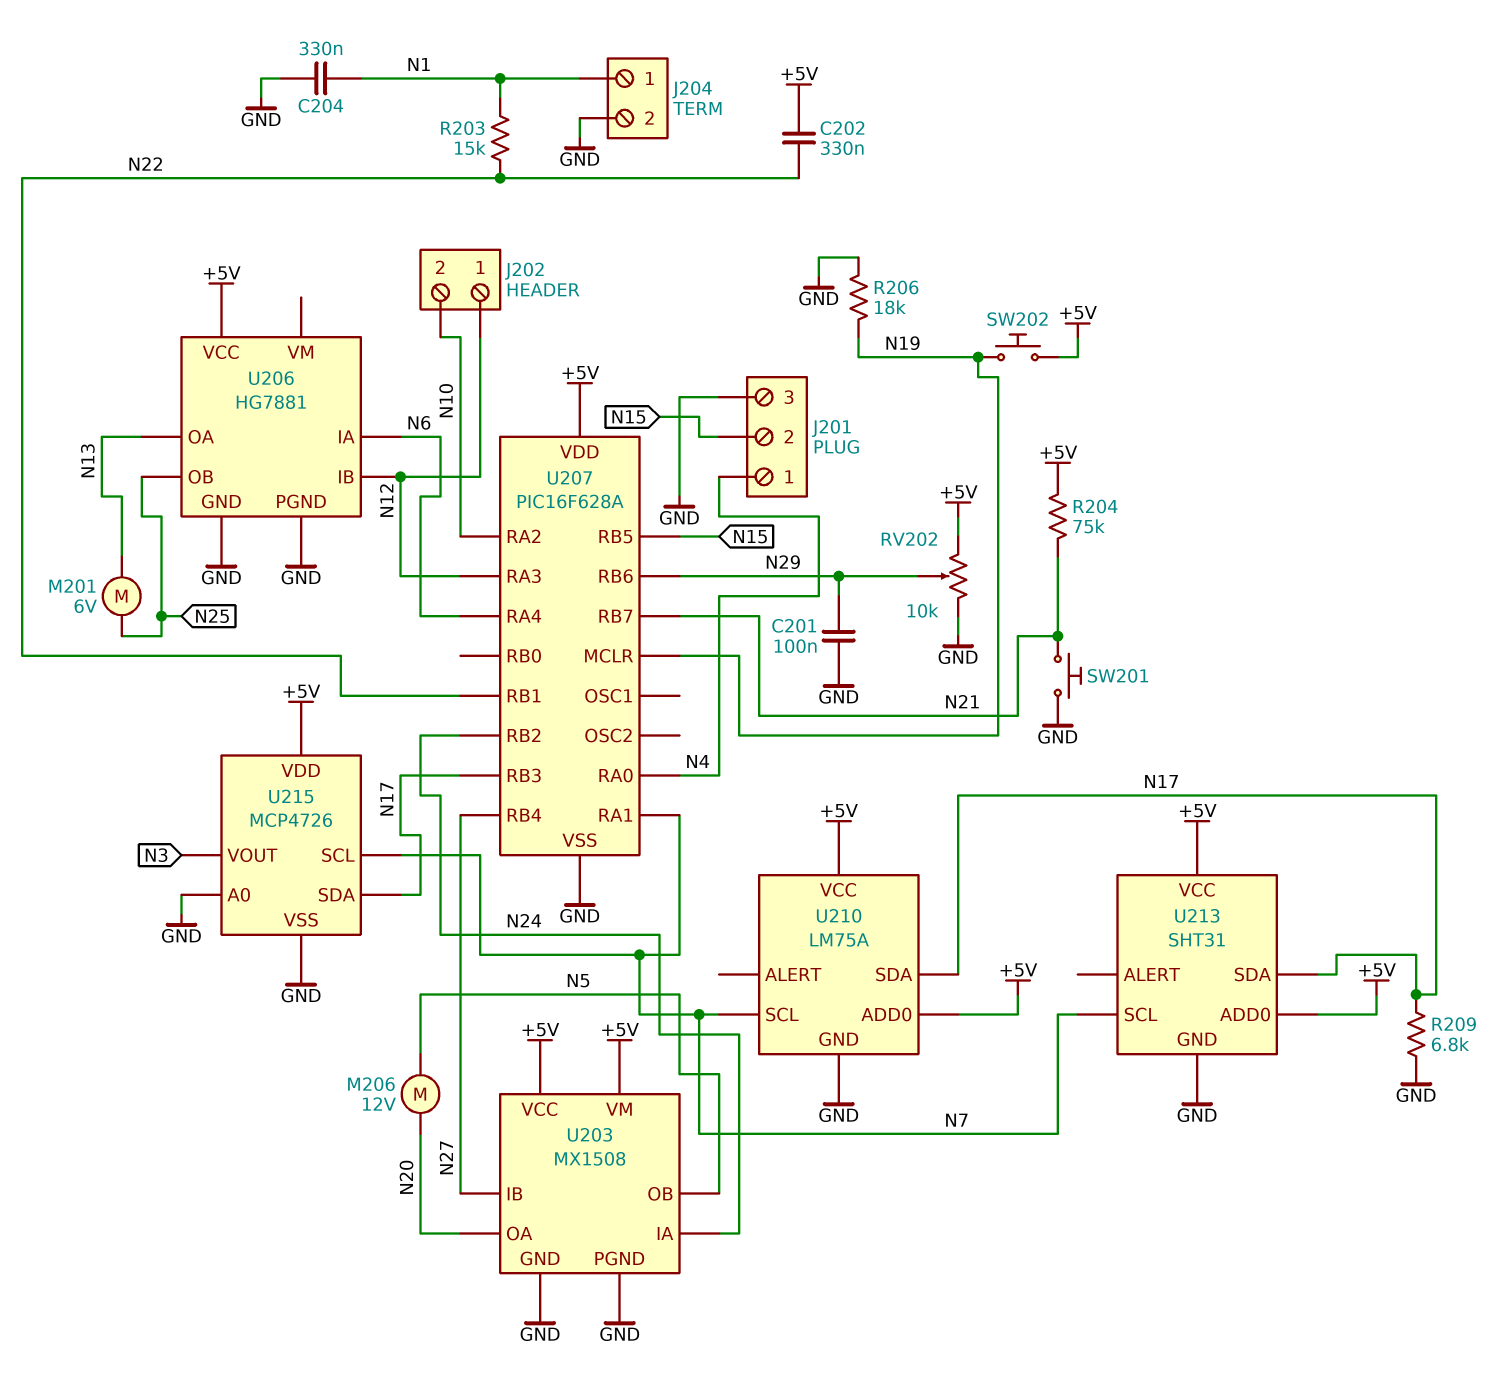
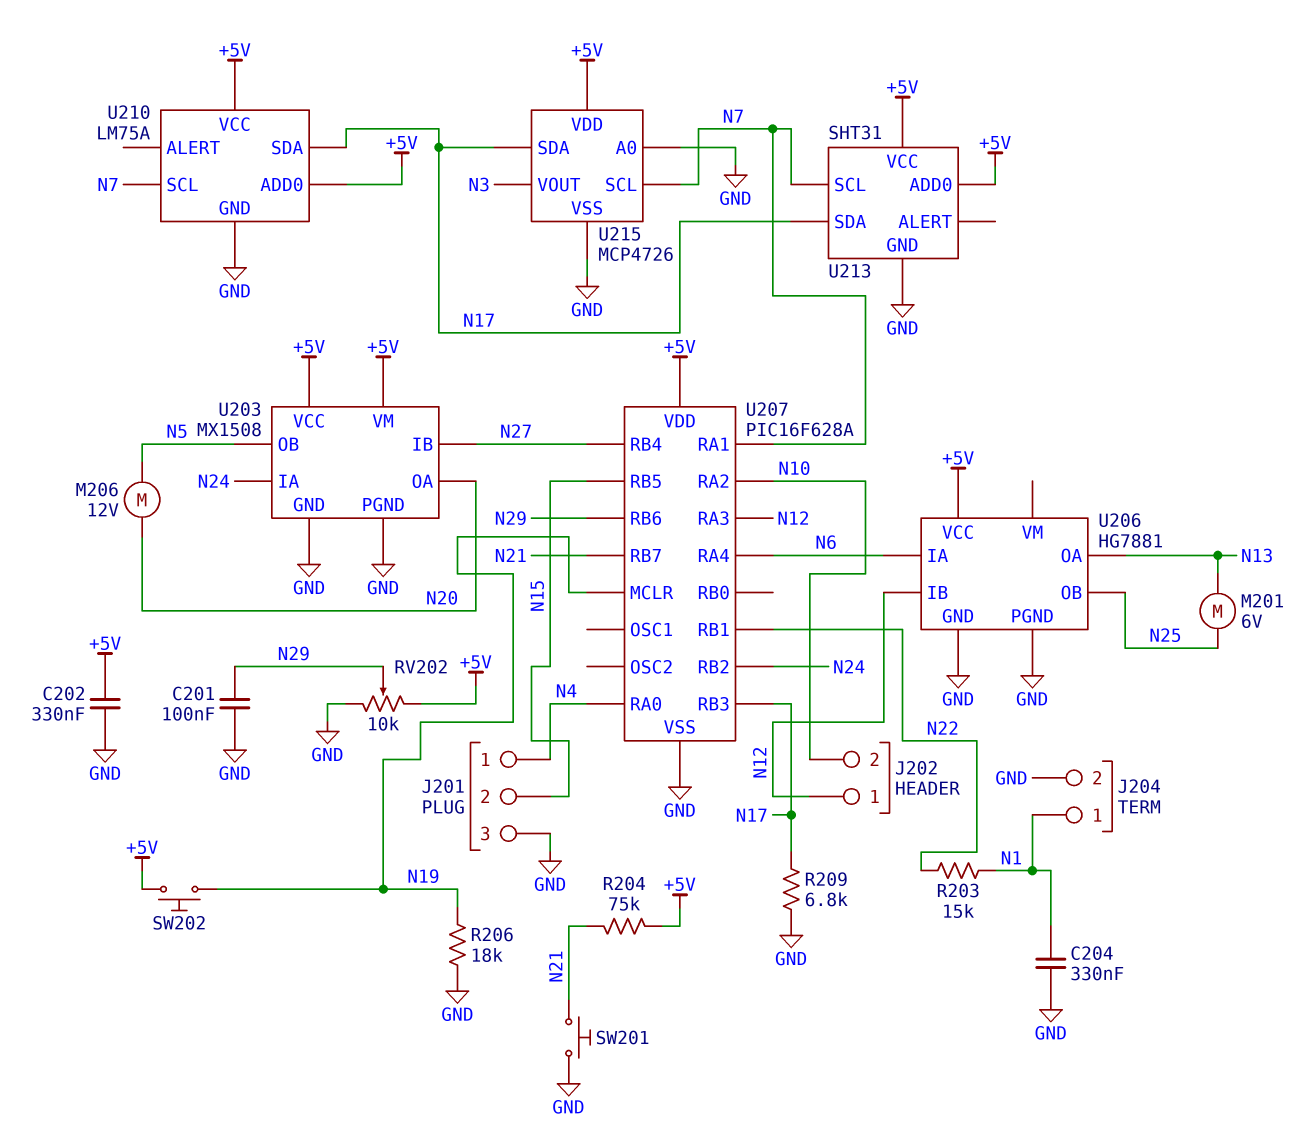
C202: 330nF (+5V, N22) -> 330nF (+5V, GND)

